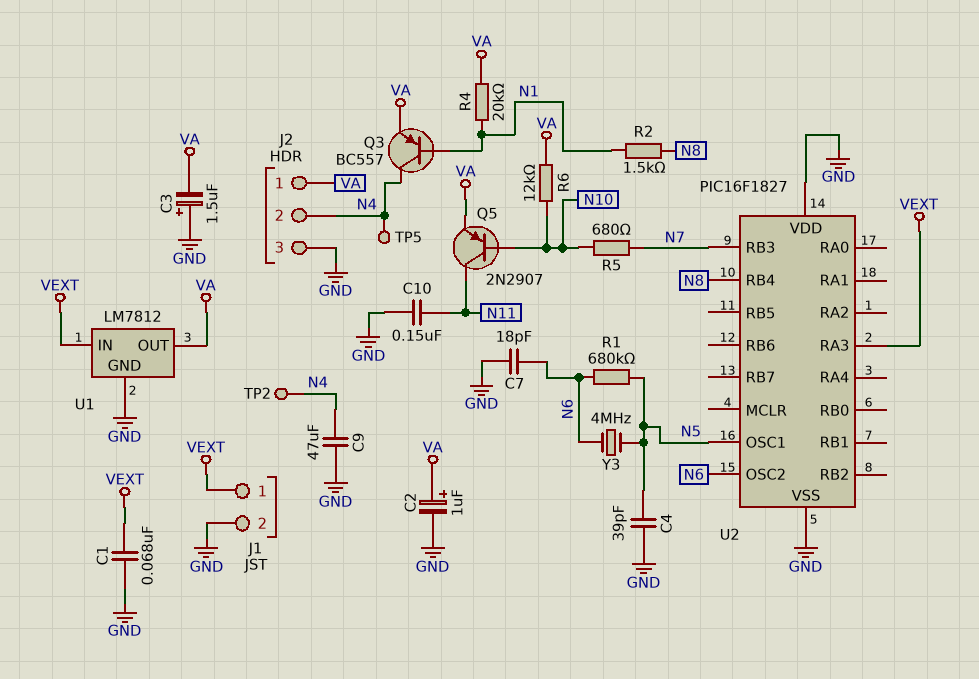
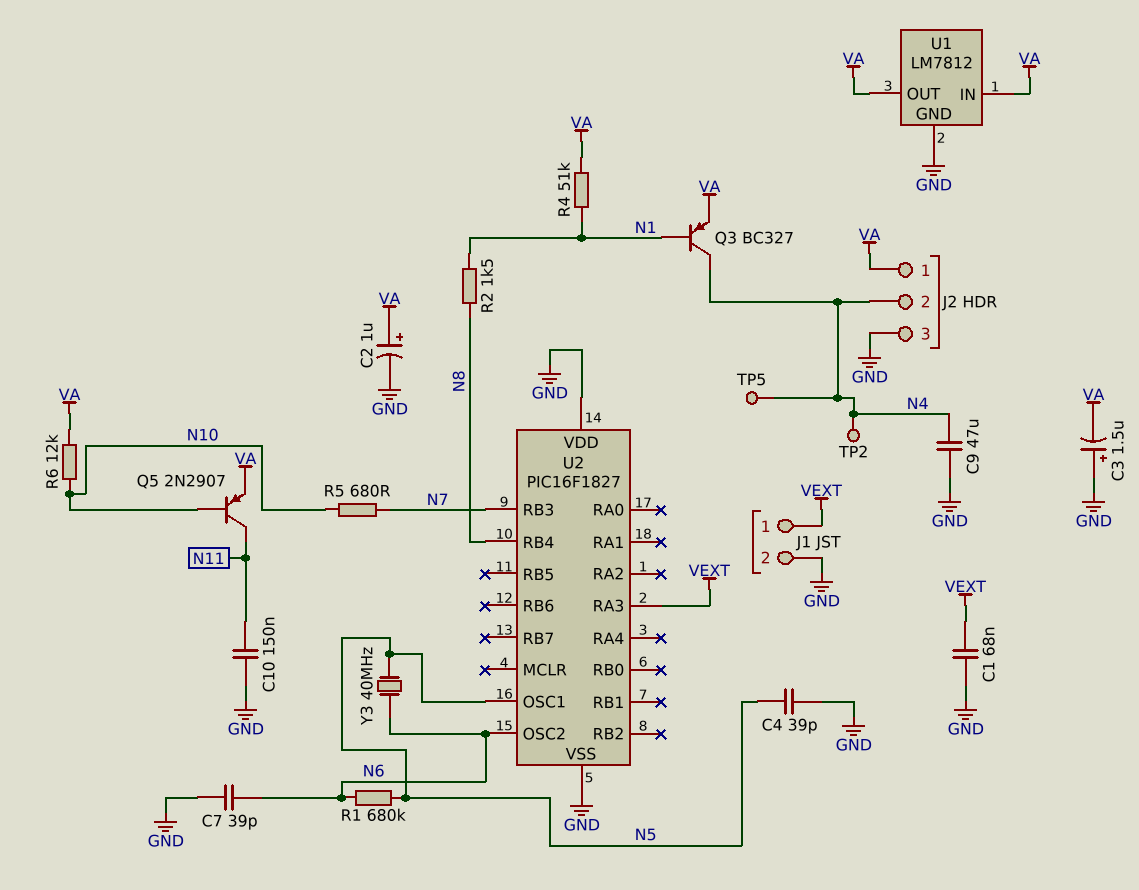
C7: 18pF (GND, N6) -> 39pF (GND, N6)
Q3: PNP BC557 (B N1, C N4, E VA) -> PNP BC327 (B N1, C N4, E VA)
R4: 20k (N1, VA) -> 51k (N1, VA)
U1 pin IN: VEXT -> VA
Y3: 4MHz (N5, N6) -> 40MHz (N5, N6)

